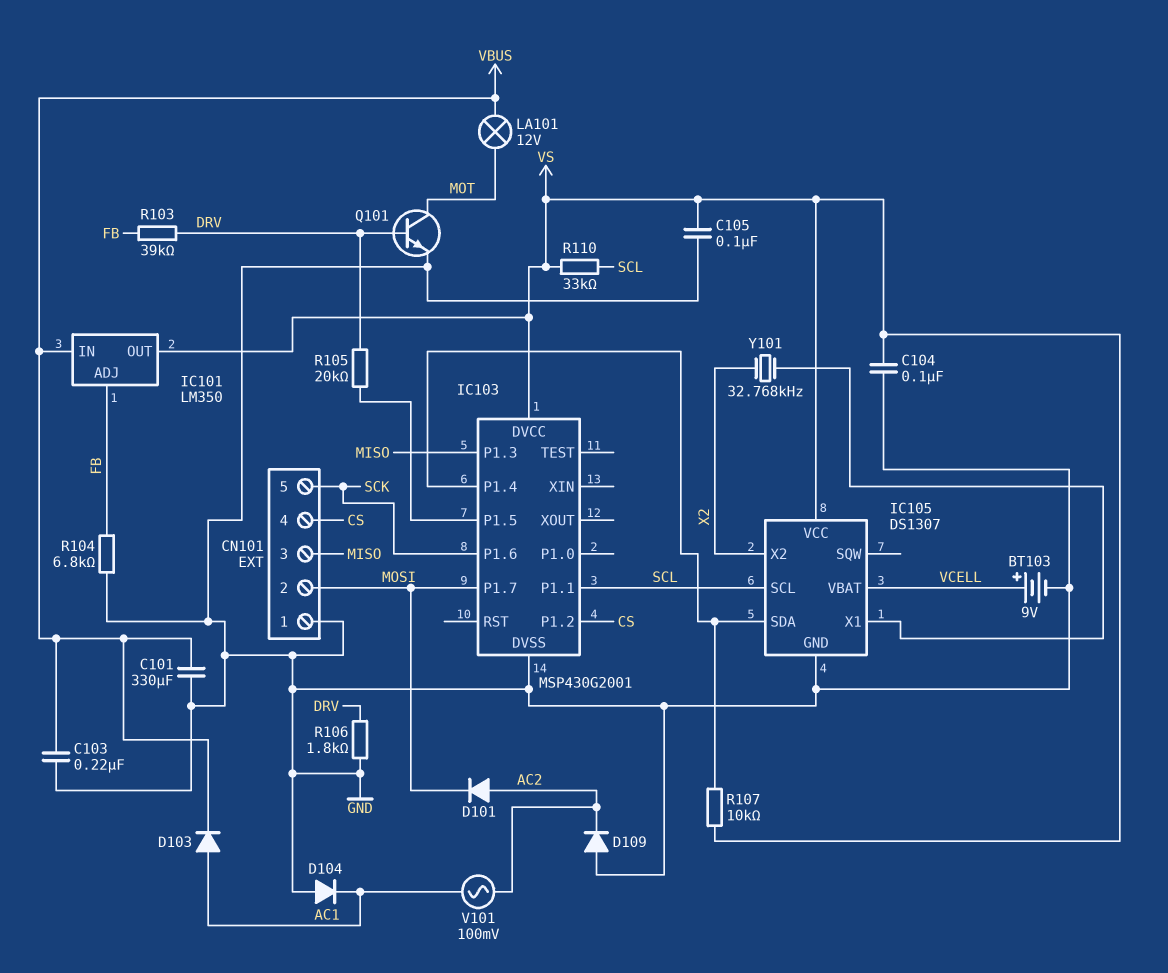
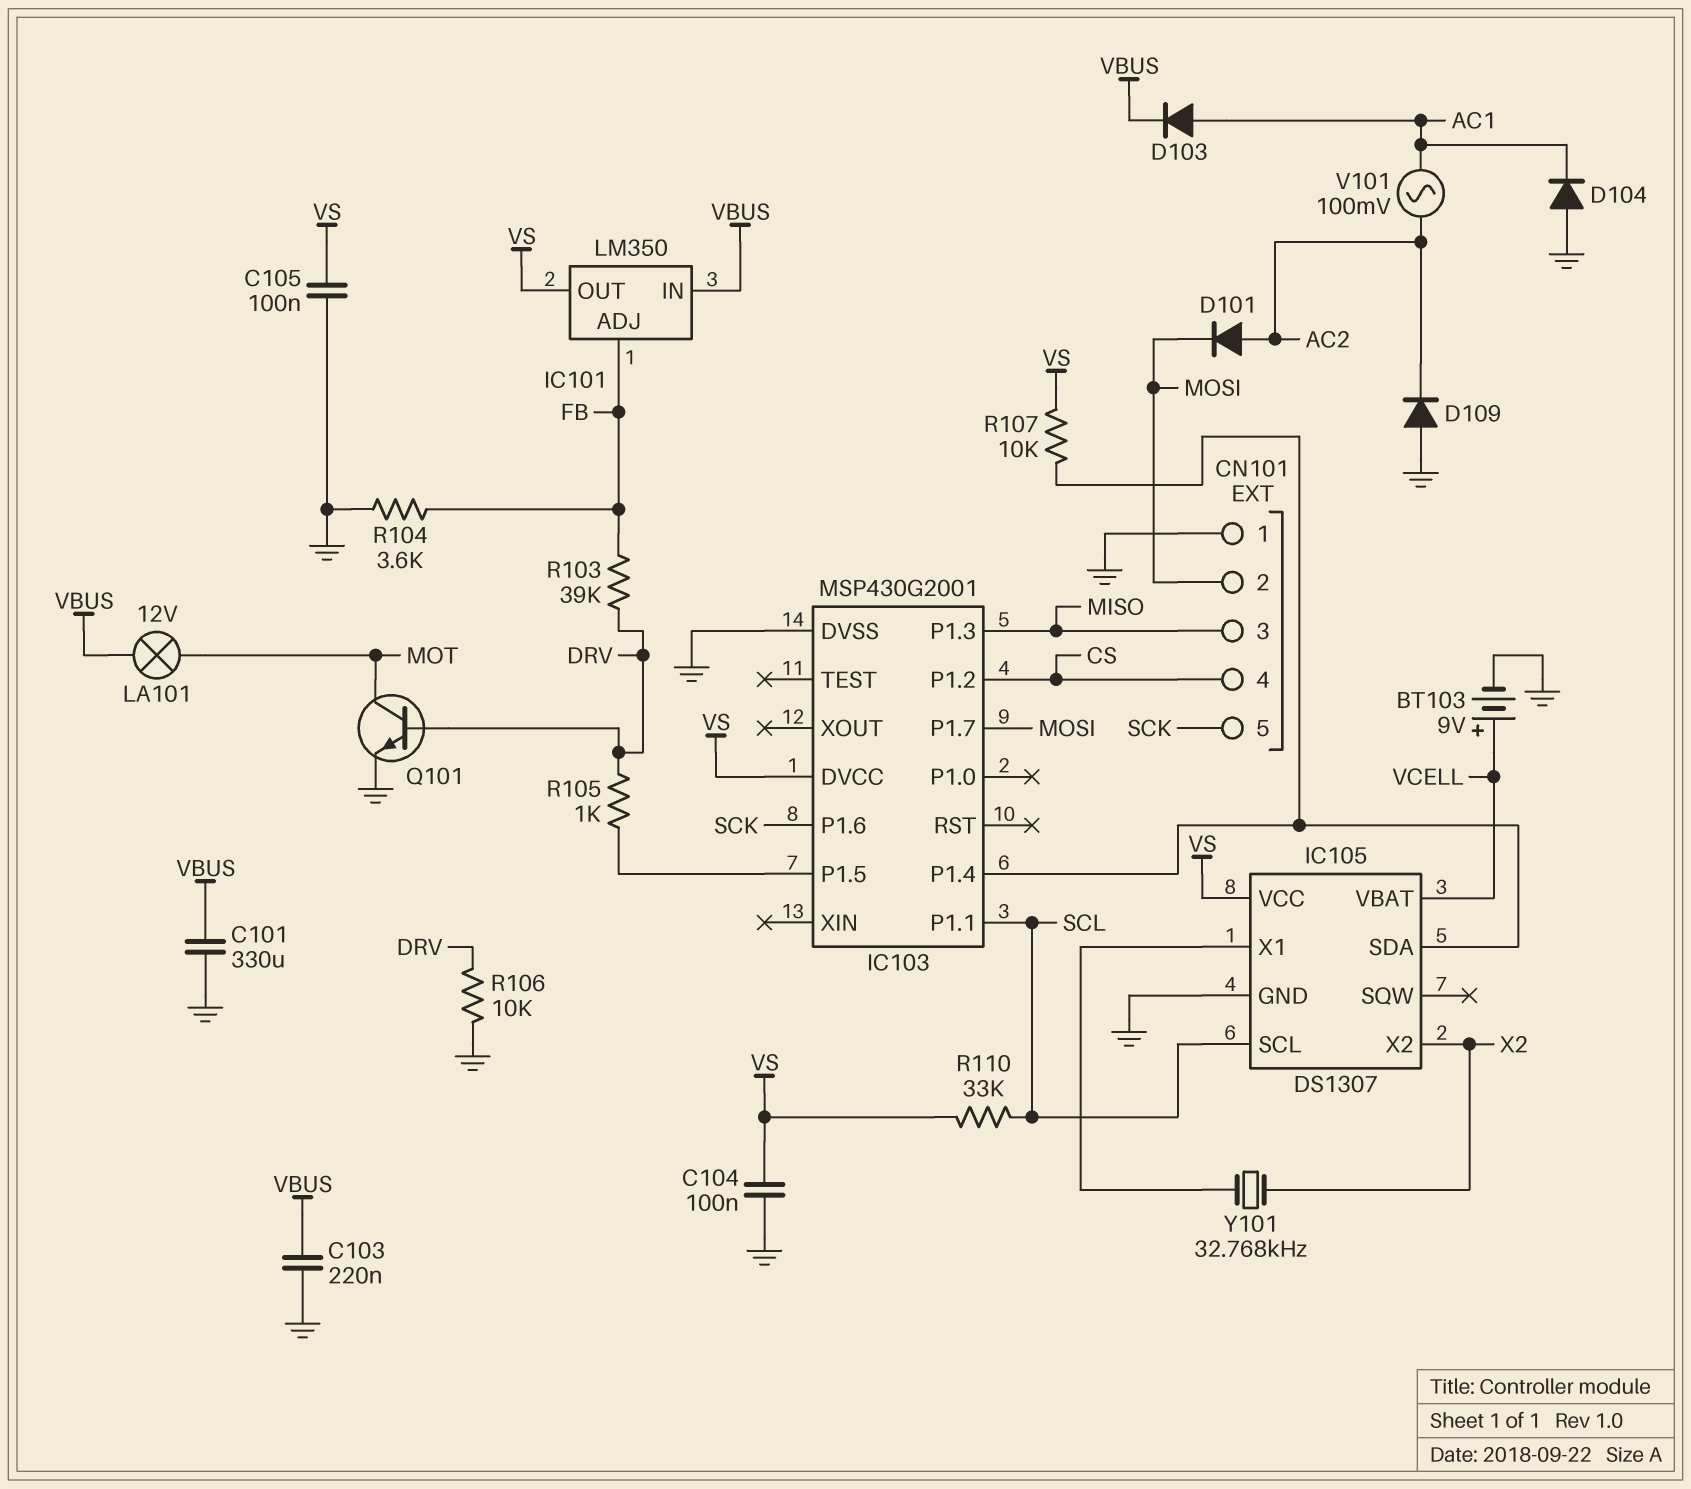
R104: 6.8k (FB, GND) -> 3.6k (FB, GND)
R105: 20k (DRV, IC103/P1.5) -> 1k (DRV, IC103/P1.5)
R106: 1.8k (DRV, GND) -> 10k (DRV, GND)

